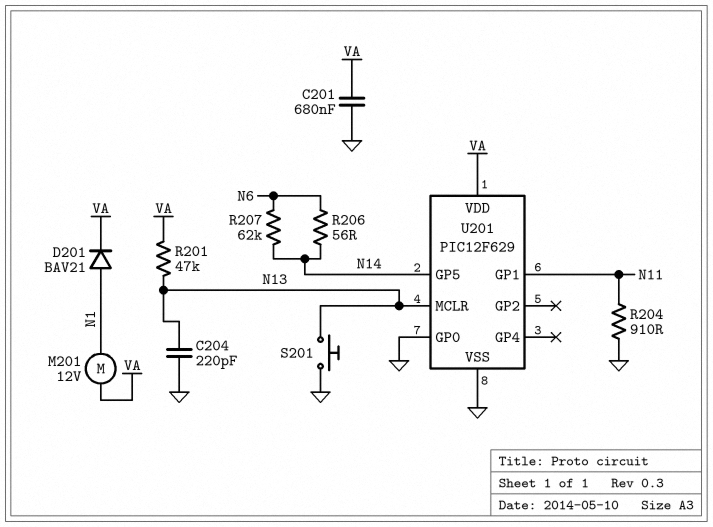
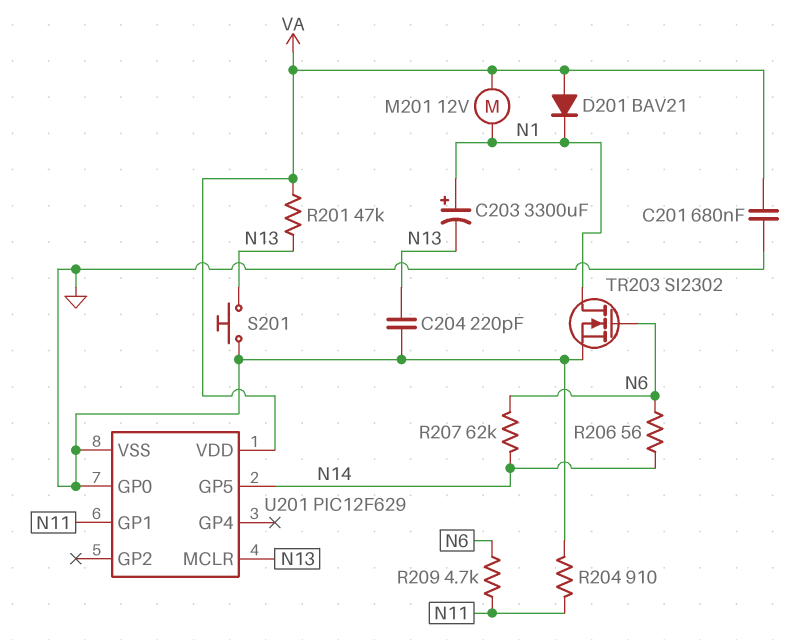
C203: none -> 3300uF (plus N1, minus N13)
D201: diode BAV21 (A N1, K VA) -> diode BAV21 (A VA, K N1)
R209: none -> 4.7k (N6, N11)
TR203: none -> NMOS SI2302 (G N6, D N1, S GND)

